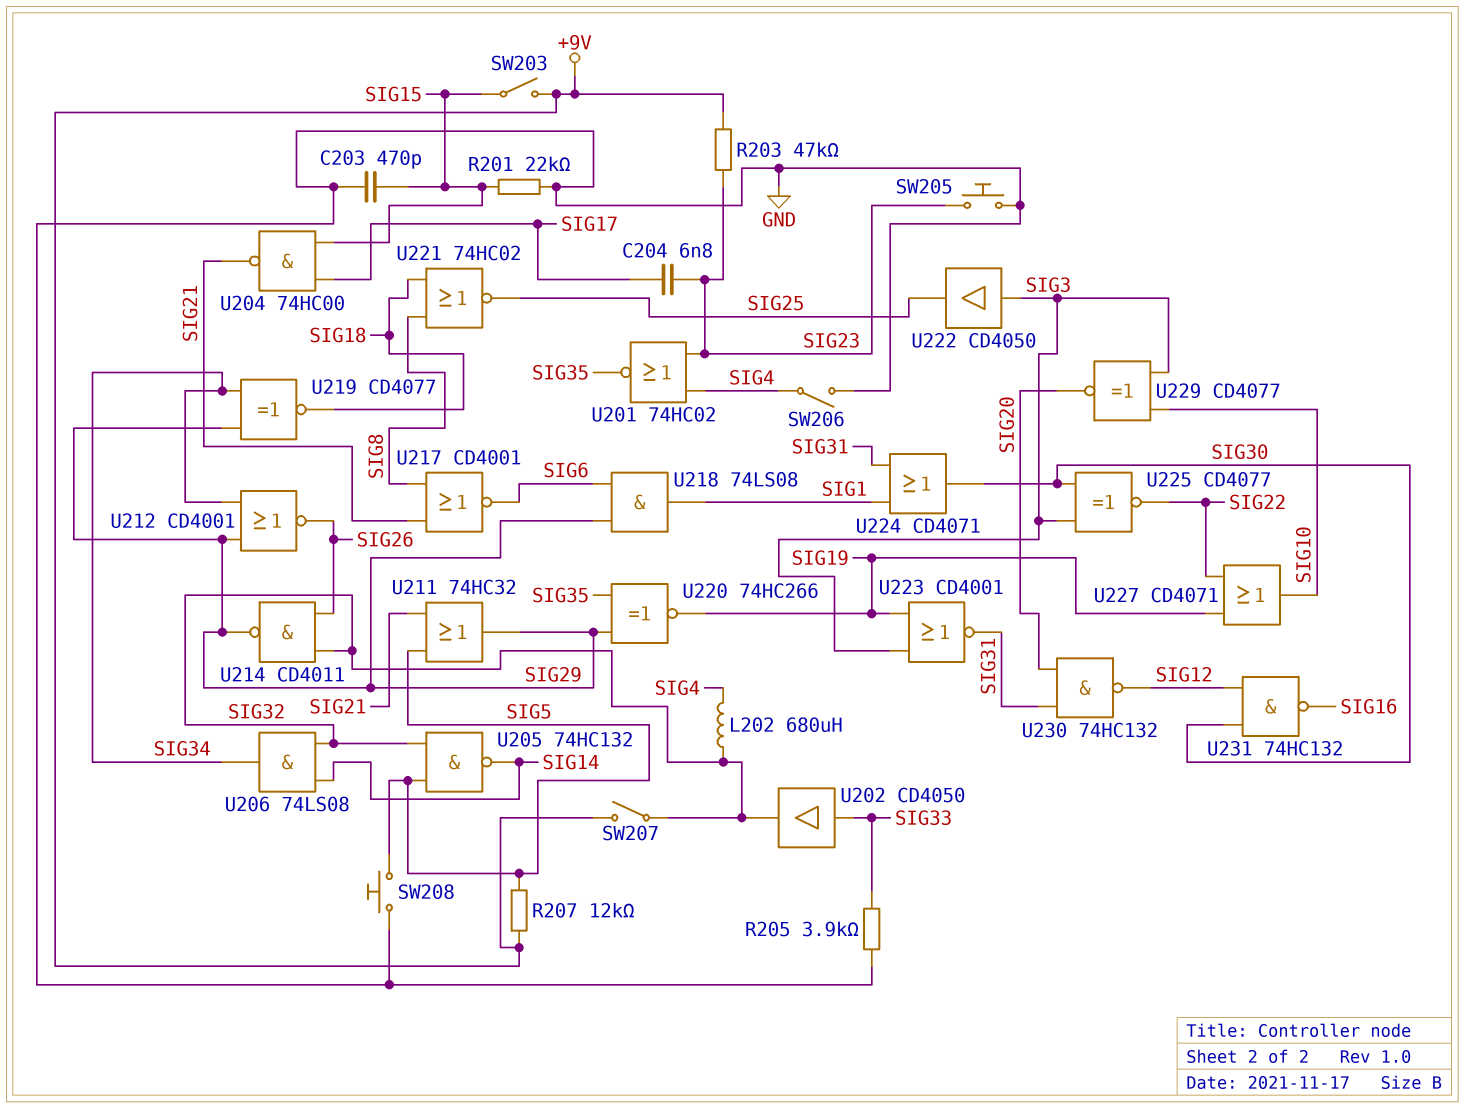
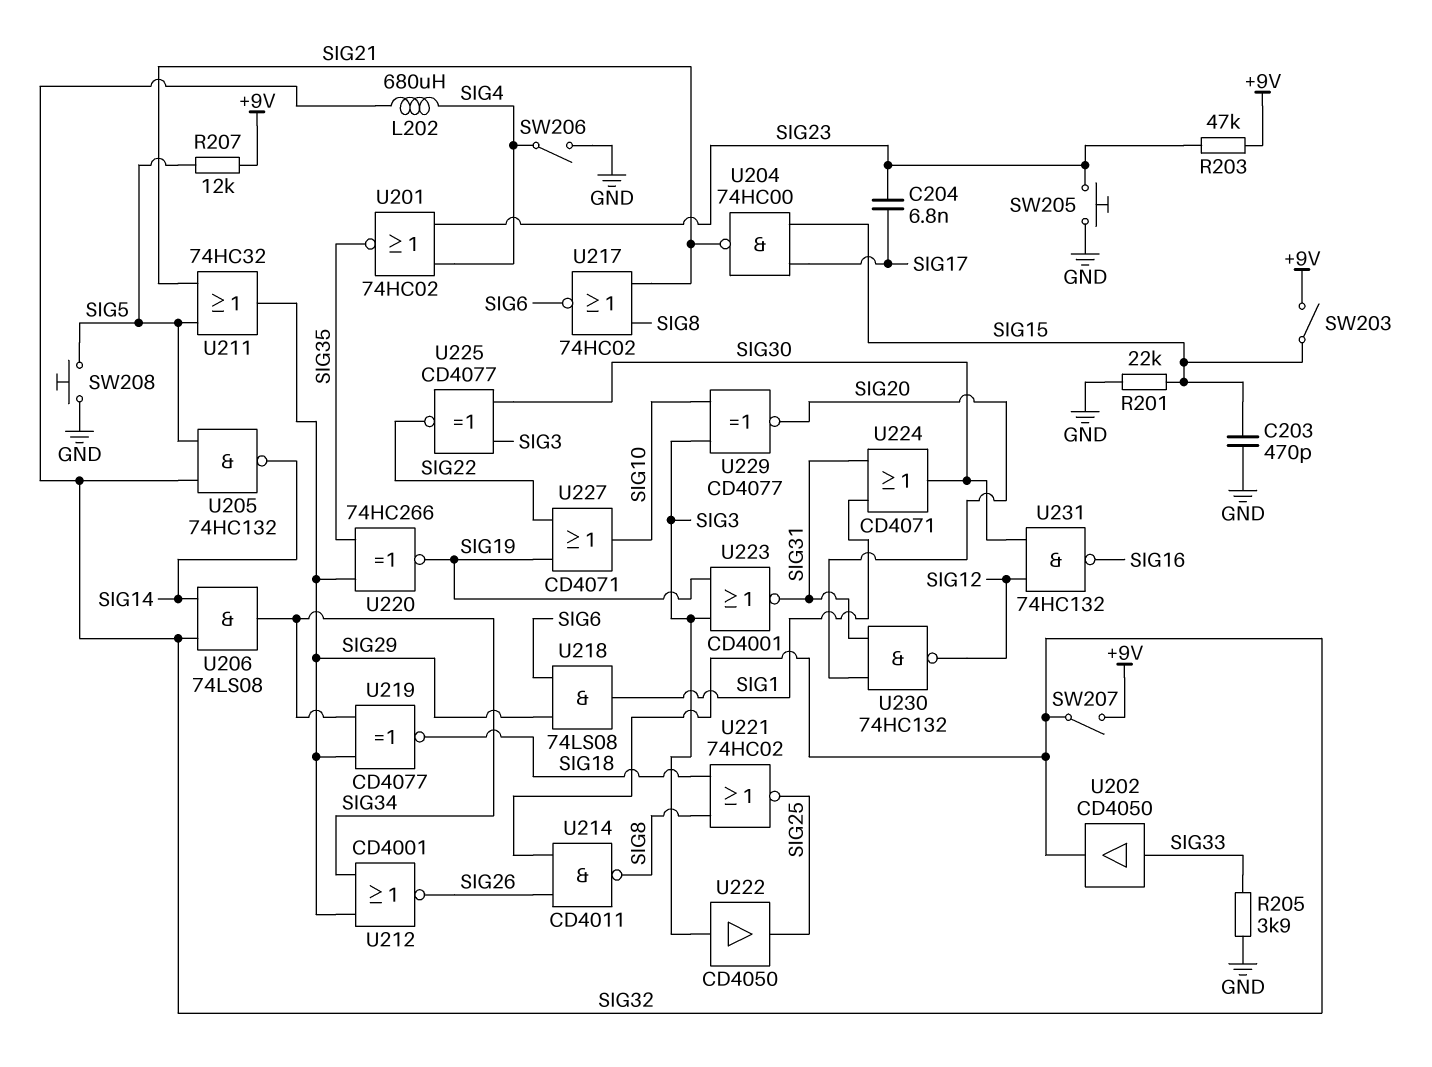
U214: NAND CD4011 (in SIG26, in SIG32, out SIG29) -> NAND CD4011 (in SIG26, in SIG32, out SIG8)
U217: NOR CD4001 (in SIG8, in SIG21, out SIG6) -> NOR 74HC02 (in SIG8, in SIG21, out SIG6)

